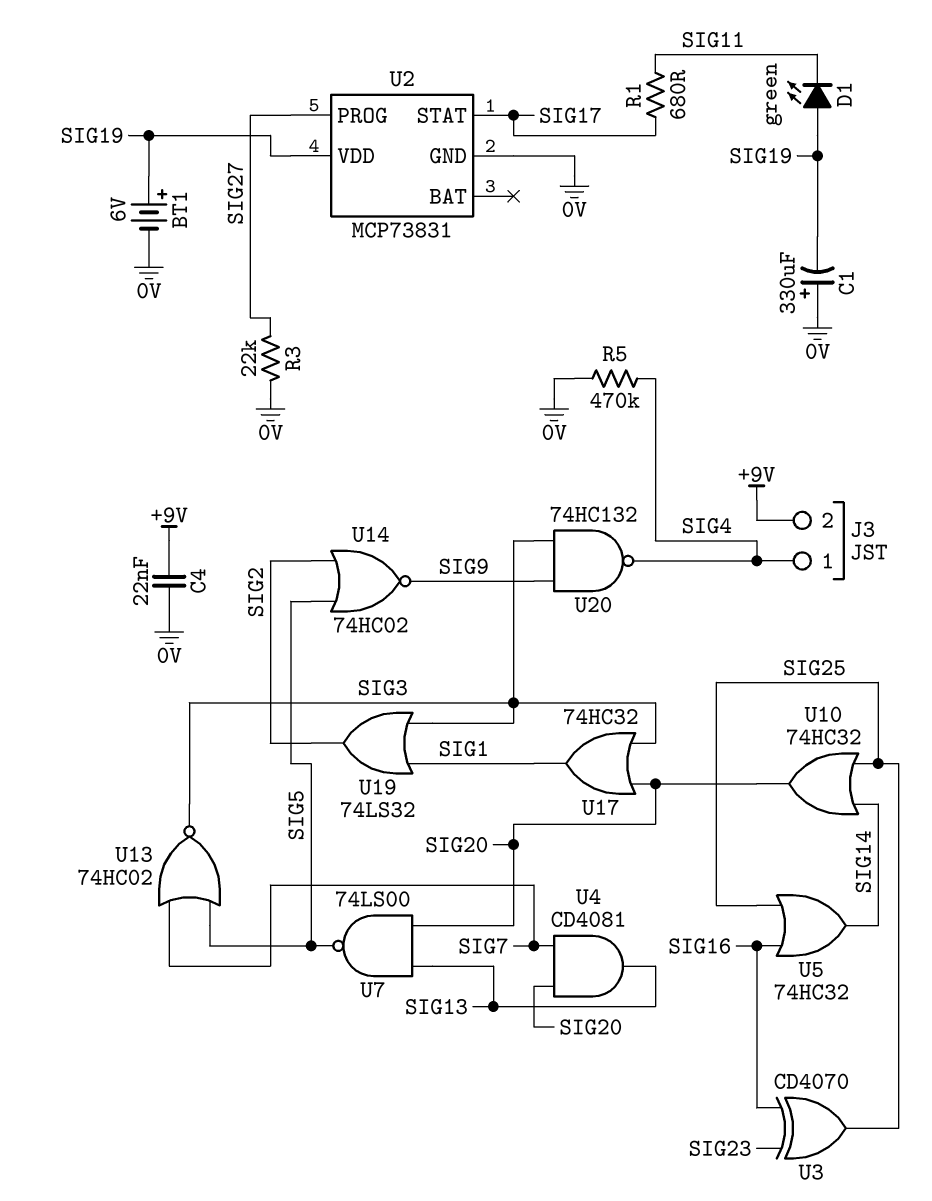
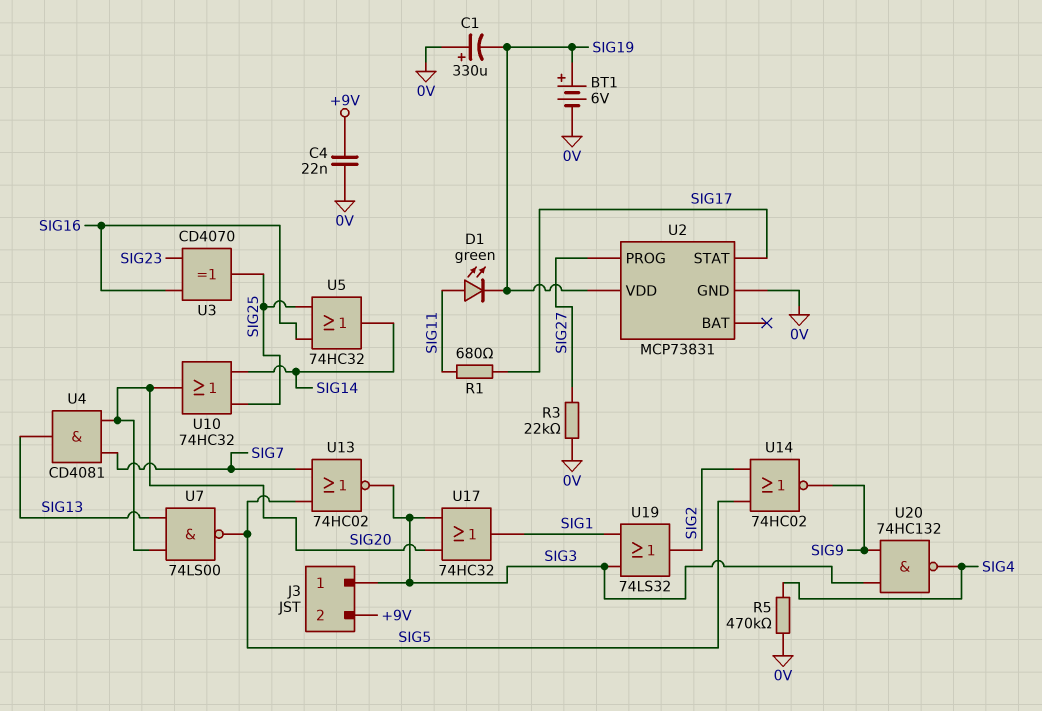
D1: LED green (A SIG19, K SIG11) -> LED green (A SIG11, K SIG19)
J3 pin 1: SIG4 -> SIG3

